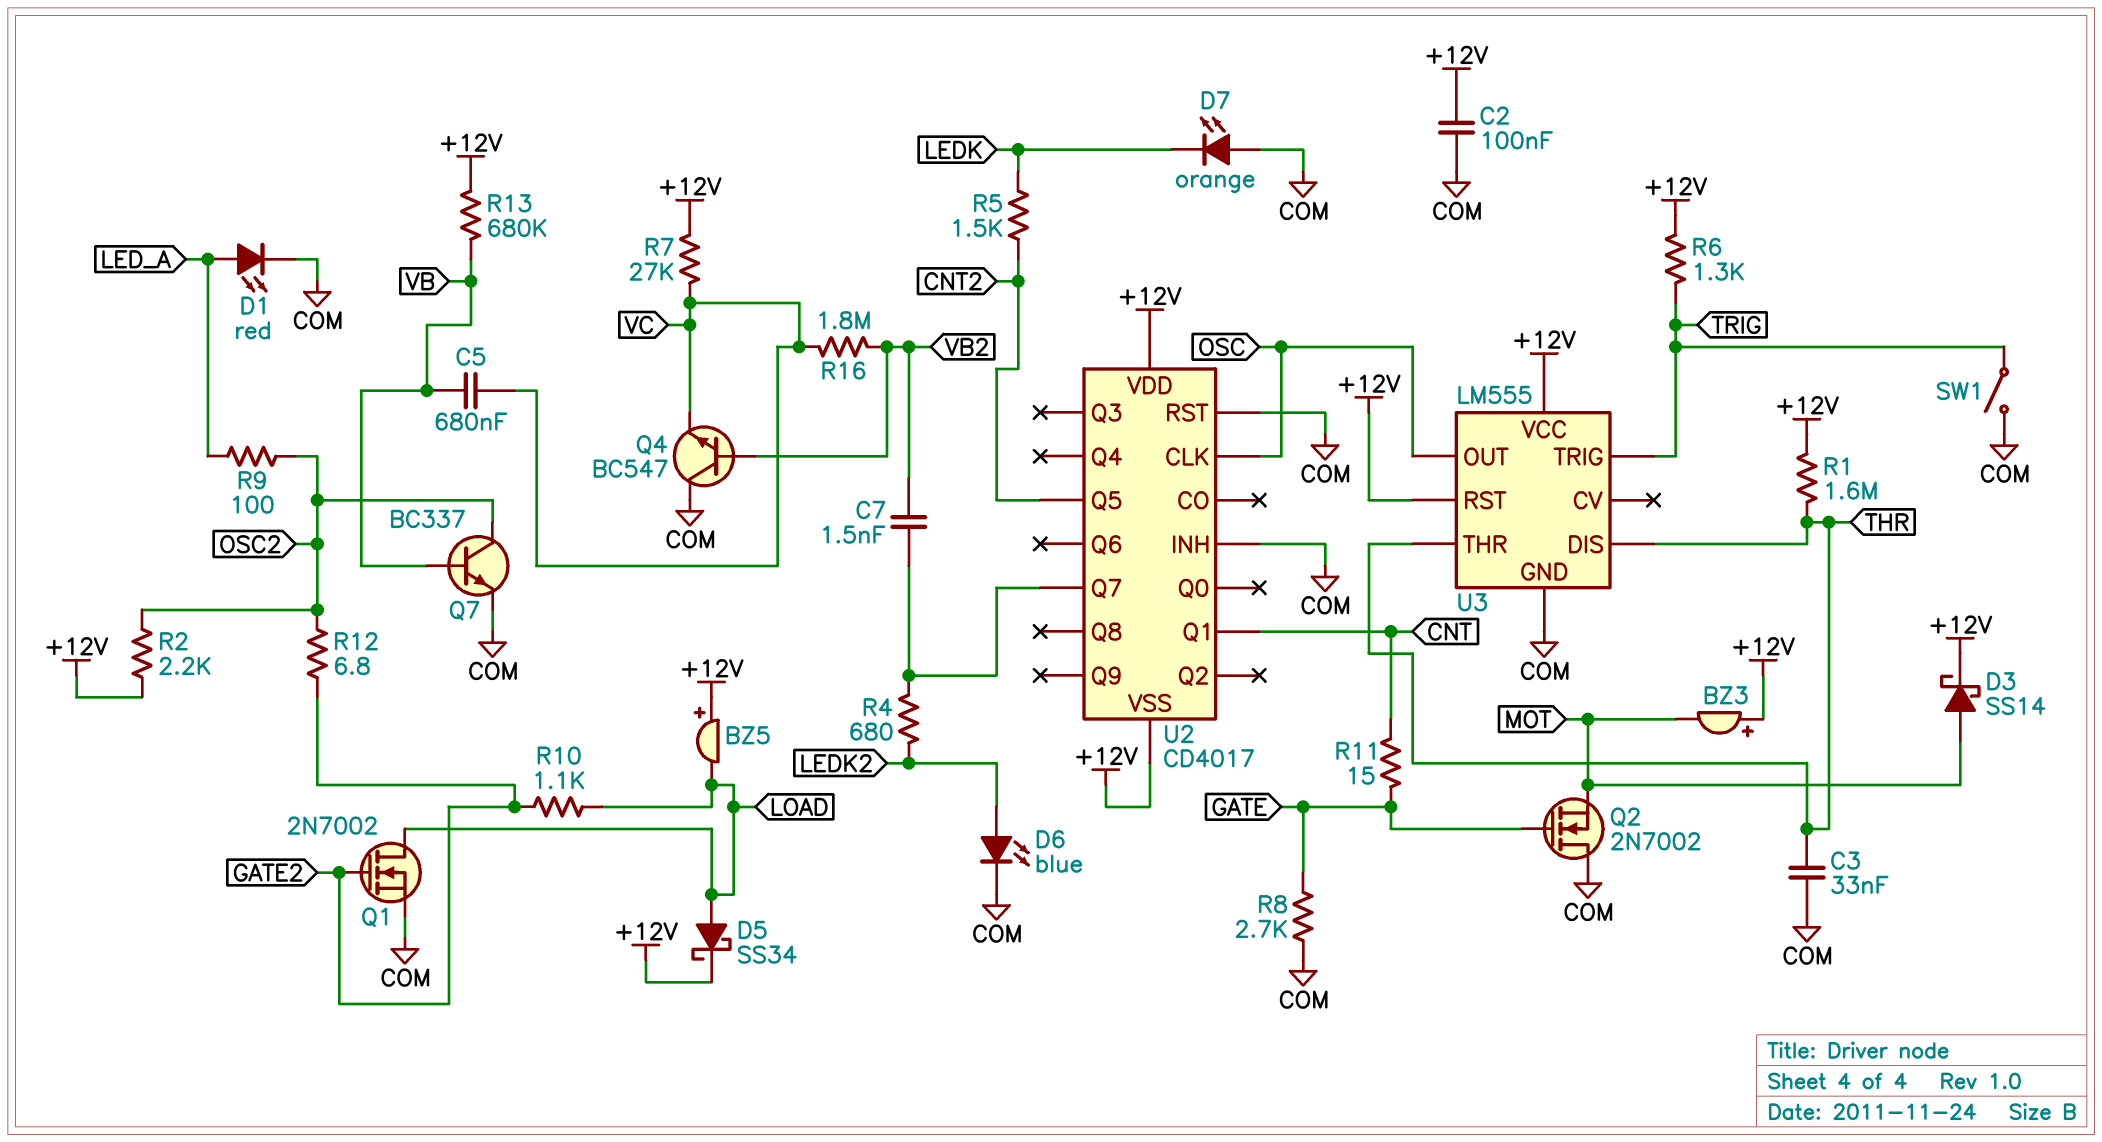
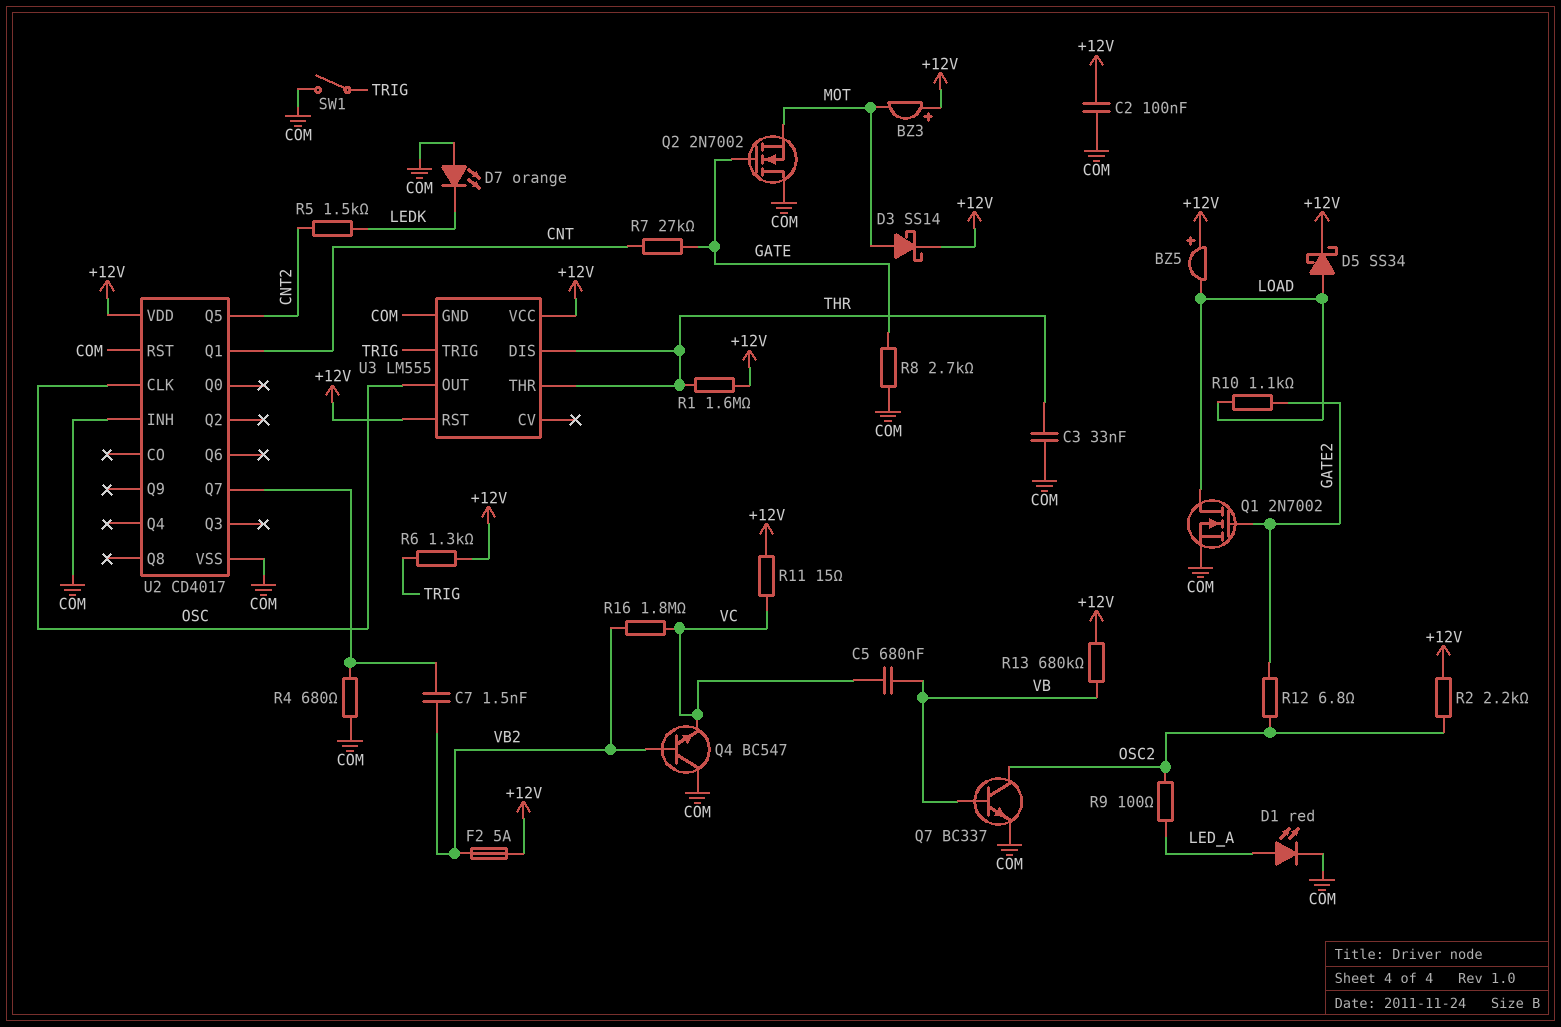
D6: LED blue (A LEDK2, K COM) -> none
F2: none -> 5A (+12V, VB2)
R4: 680 (LEDK2, U2/Q7) -> 680 (COM, U2/Q7)
R7: 27k (+12V, VC) -> 27k (CNT, GATE)
R11: 15 (CNT, GATE) -> 15 (+12V, VC)
U2 pin VSS: +12V -> COM

